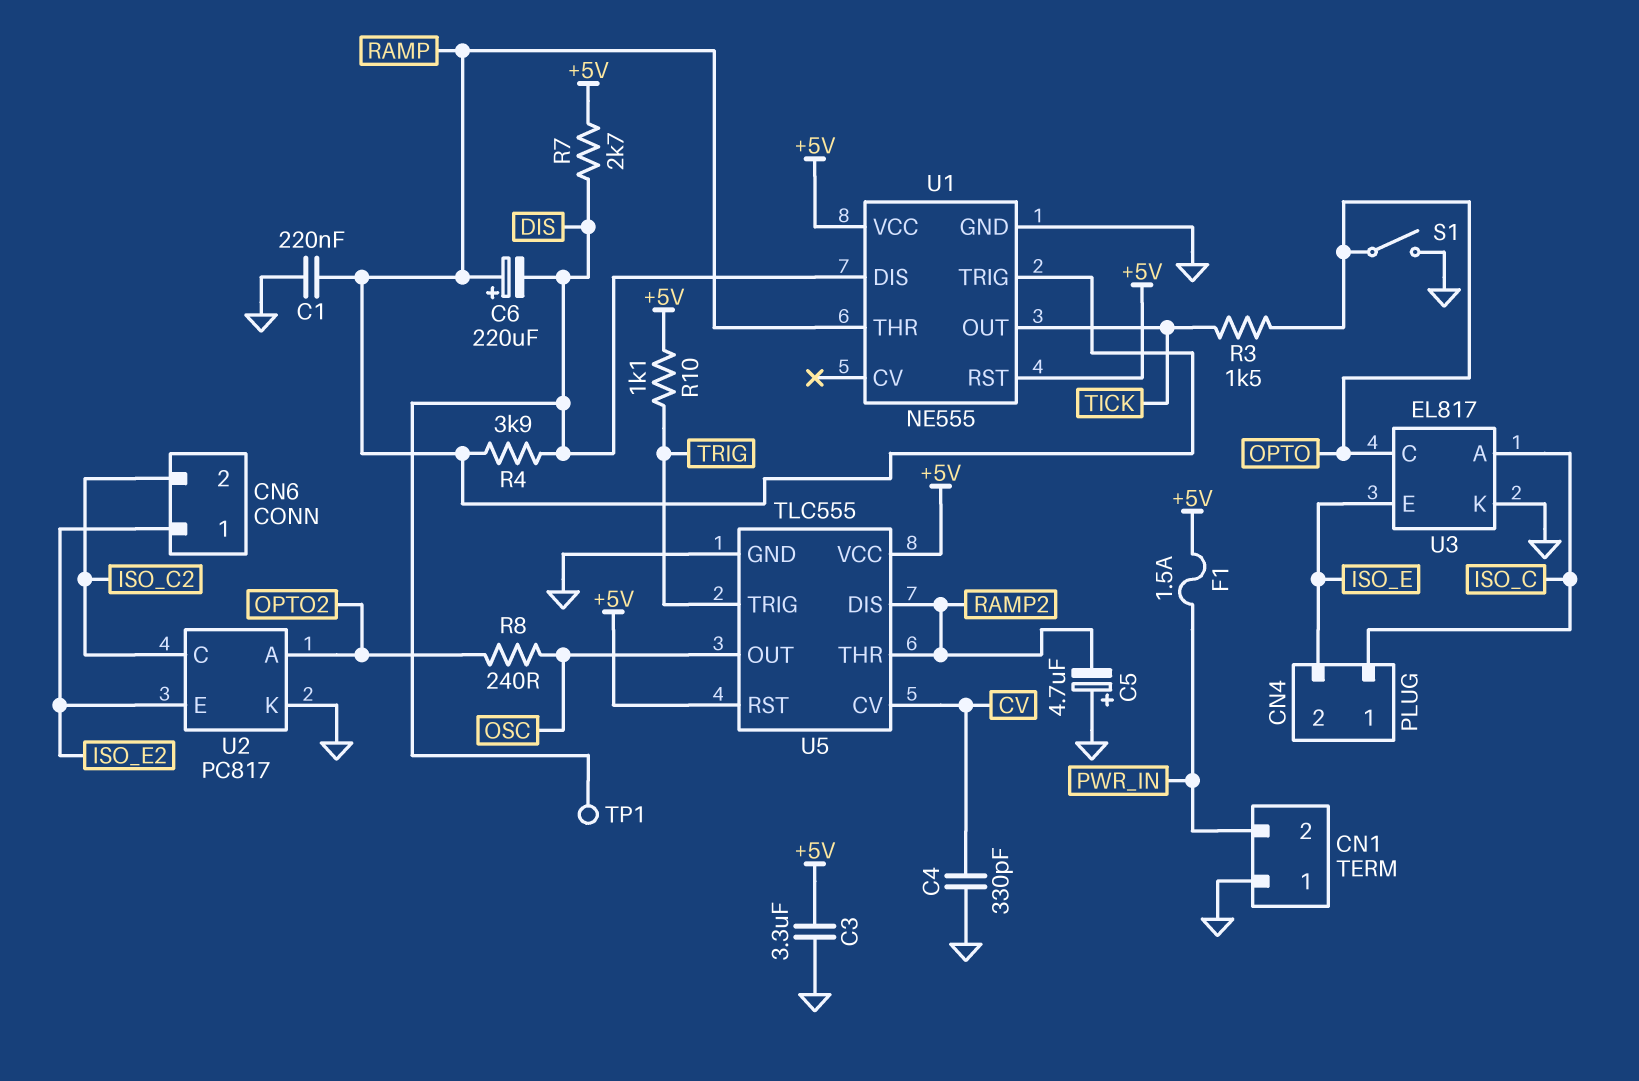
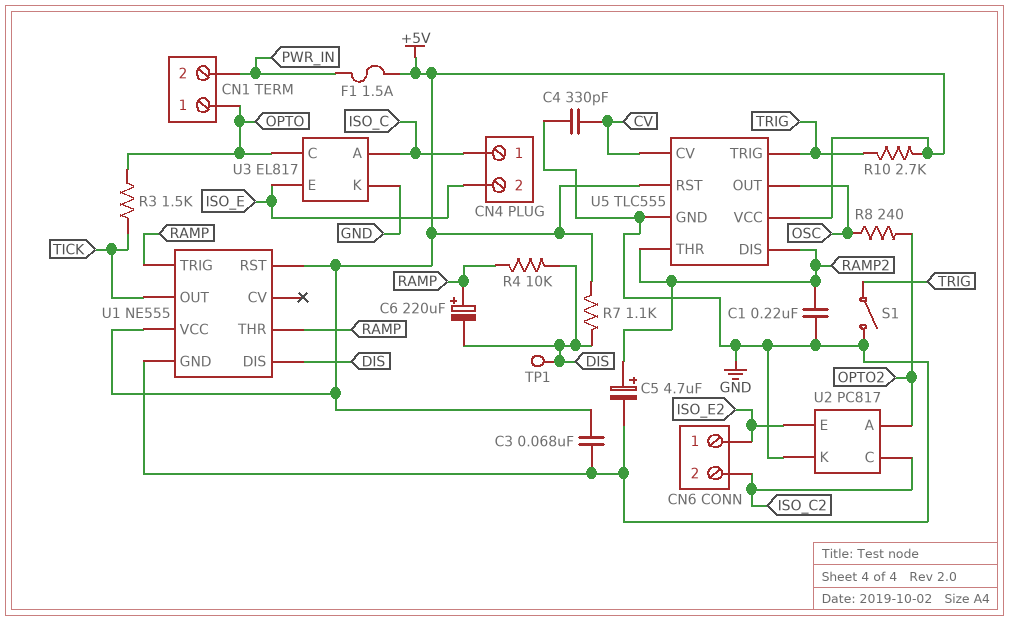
C1: 220nF (GND, RAMP) -> 220nF (GND, RAMP2)
C3: 3.3uF (+5V, GND) -> 68nF (+5V, GND)
C5: 4.7uF (plus GND, minus RAMP2) -> 4.7uF (plus RAMP2, minus GND)
CN1 pin 1: GND -> OPTO
R4: 3.9k (DIS, RAMP) -> 10k (DIS, RAMP)
R7: 2.7k (+5V, DIS) -> 1.1k (+5V, DIS)
R10: 1.1k (+5V, TRIG) -> 2.7k (+5V, TRIG)
S1: switch (GND, OPTO) -> switch (GND, TRIG)

